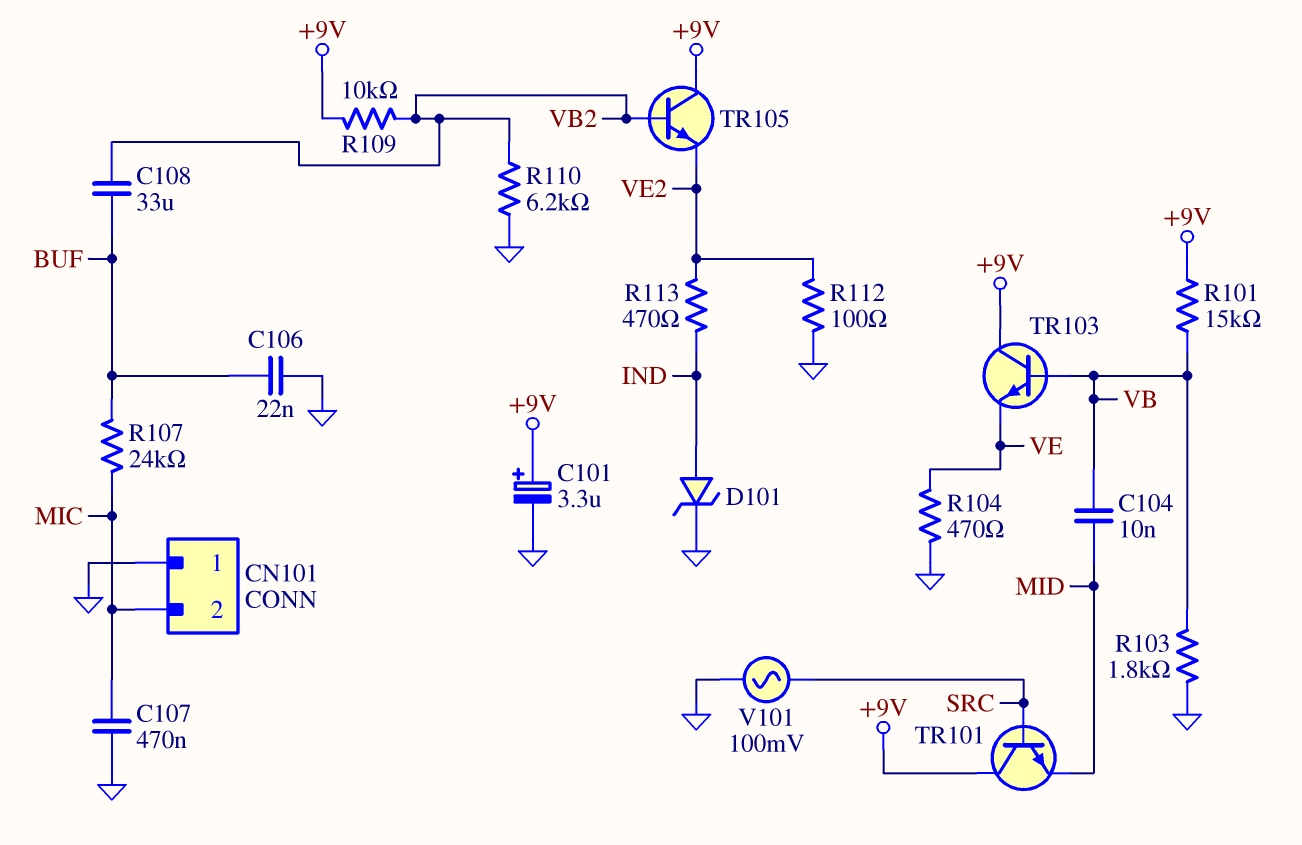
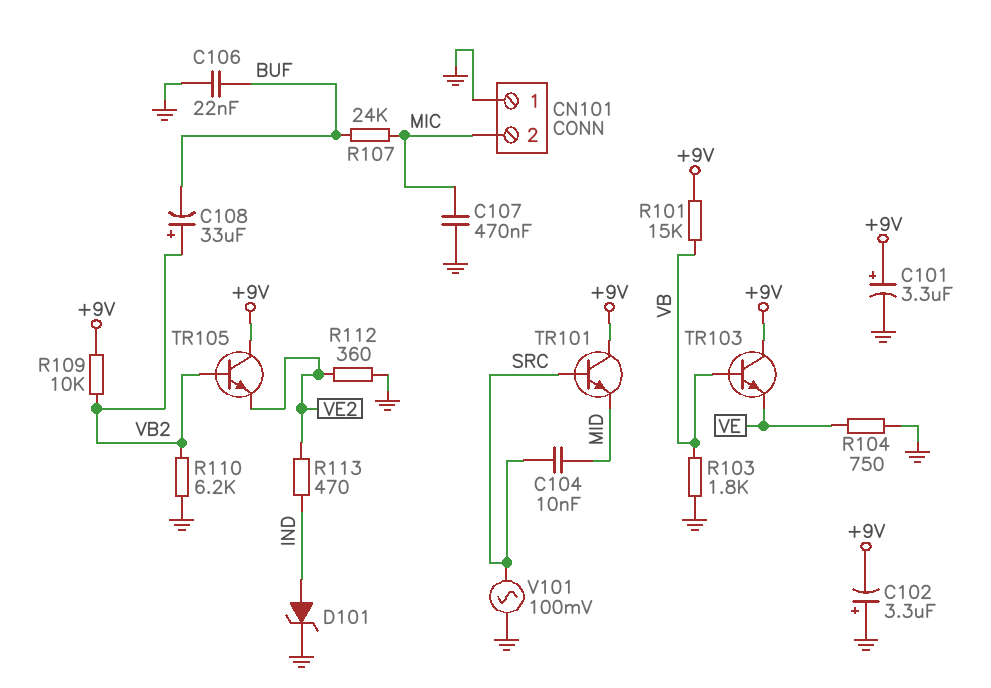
C102: none -> 3.3uF (plus GND, minus +9V)
C104: 10nF (MID, VB) -> 10nF (MID, SRC)
C108: 33uF (BUF, VB2) -> 33uF (plus VB2, minus BUF)
R104: 470 (GND, VE) -> 750 (GND, VE)
R112: 100 (GND, VE2) -> 360 (GND, VE2)

